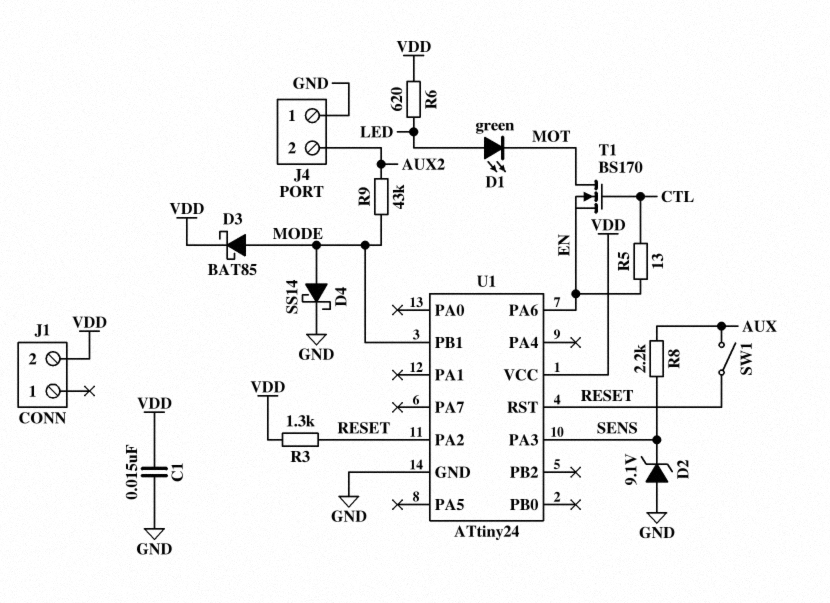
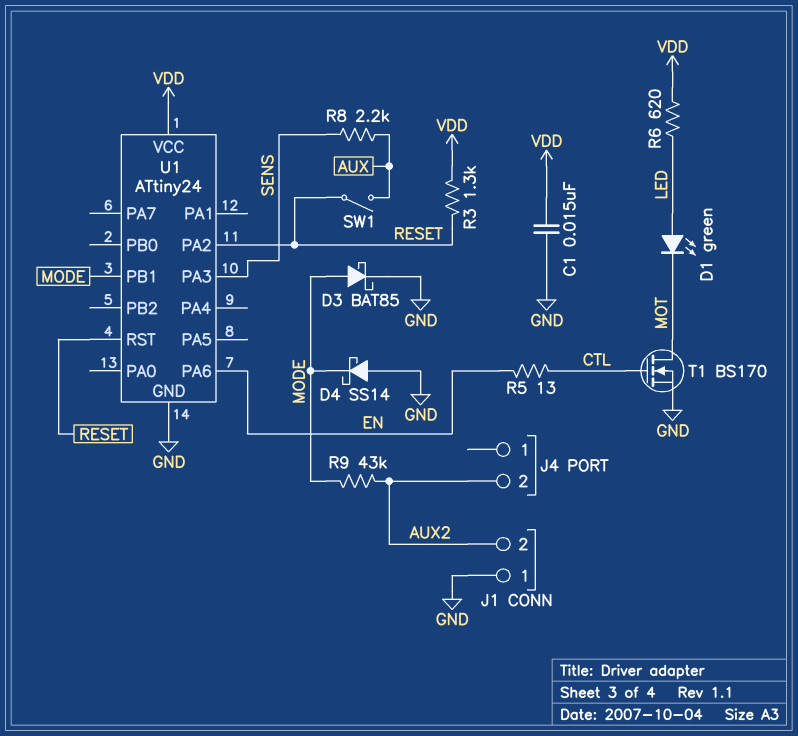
D2: zener 9.1V (A GND, K SENS) -> none
D3: schottky BAT85 (A MODE, K VDD) -> schottky BAT85 (A MODE, K GND)
D4: schottky SS14 (A MODE, K GND) -> schottky SS14 (A GND, K MODE)
J1 pin 1: none -> GND
J1 pin 2: VDD -> AUX2
J4 pin 1: GND -> none
T1: NMOS BS170 (G CTL, D MOT, S EN) -> NMOS BS170 (G CTL, D MOT, S GND)

